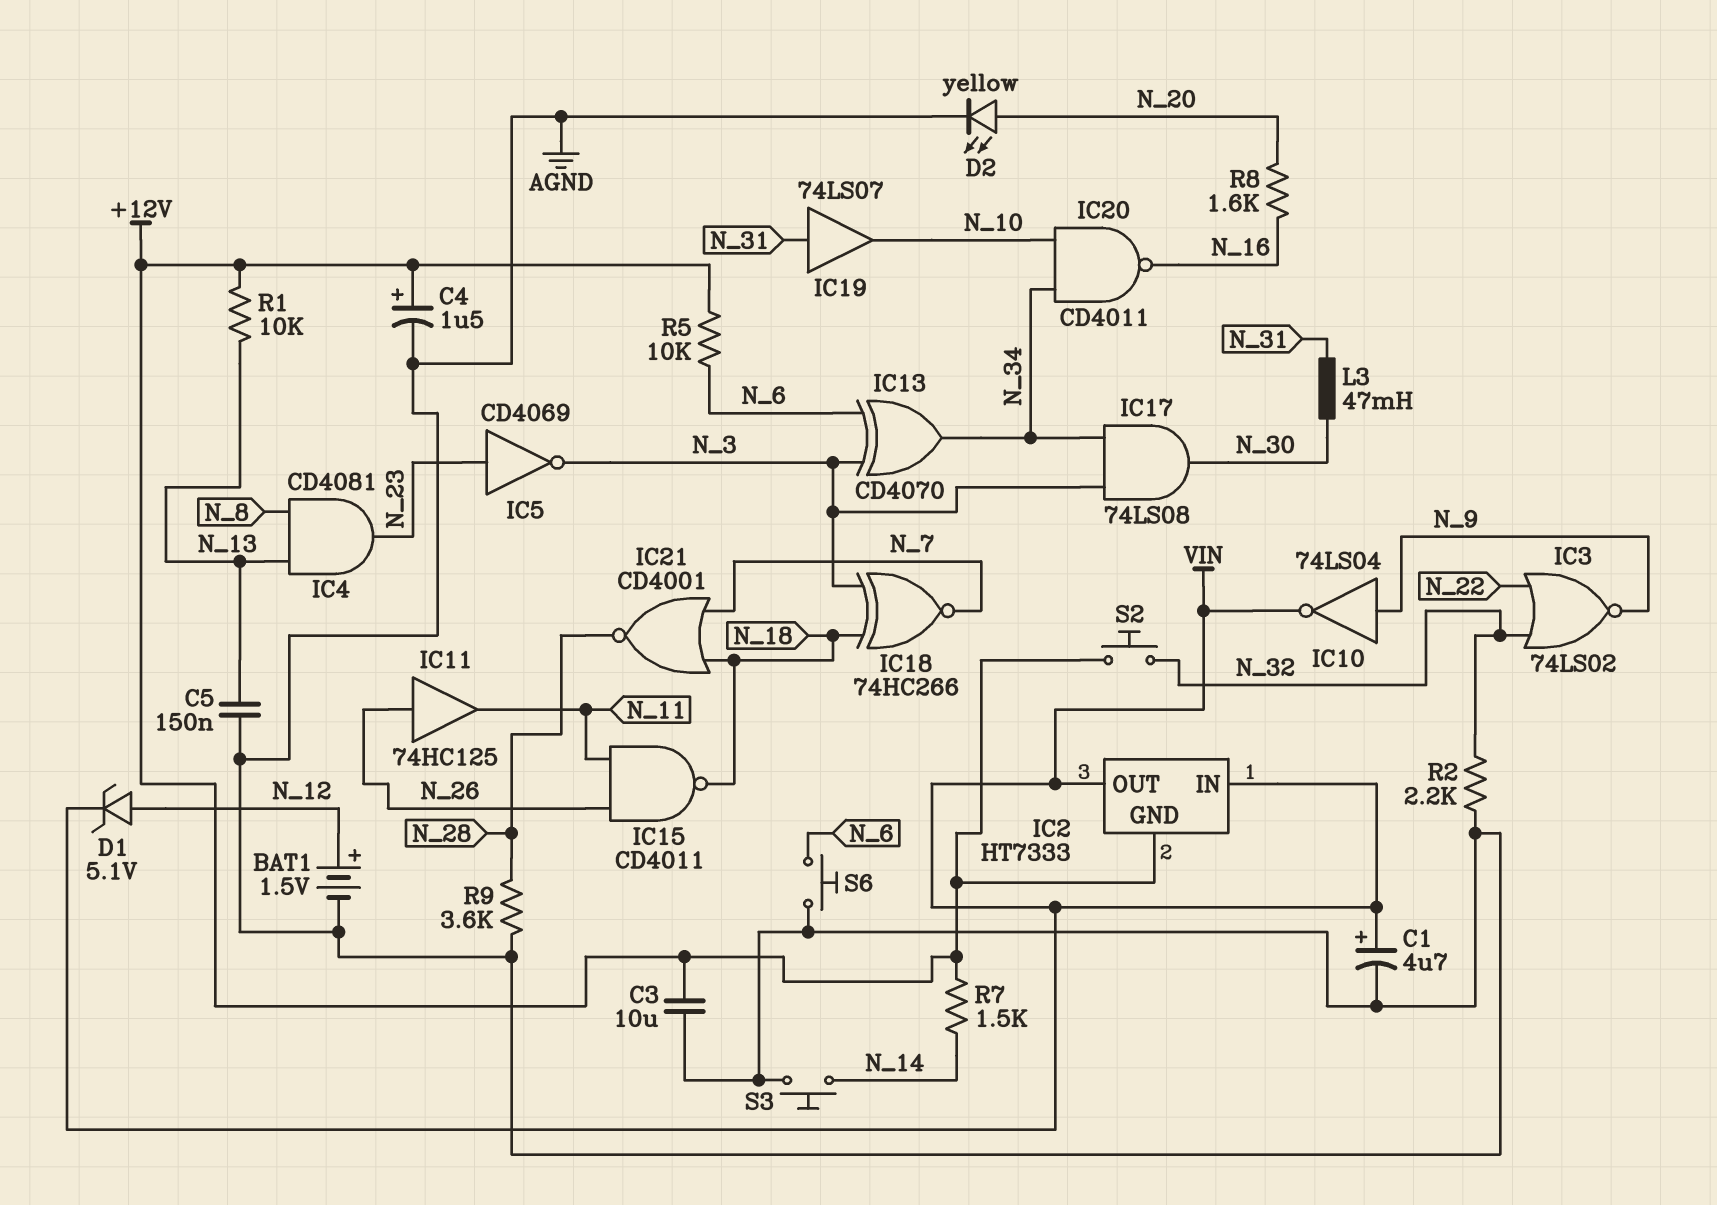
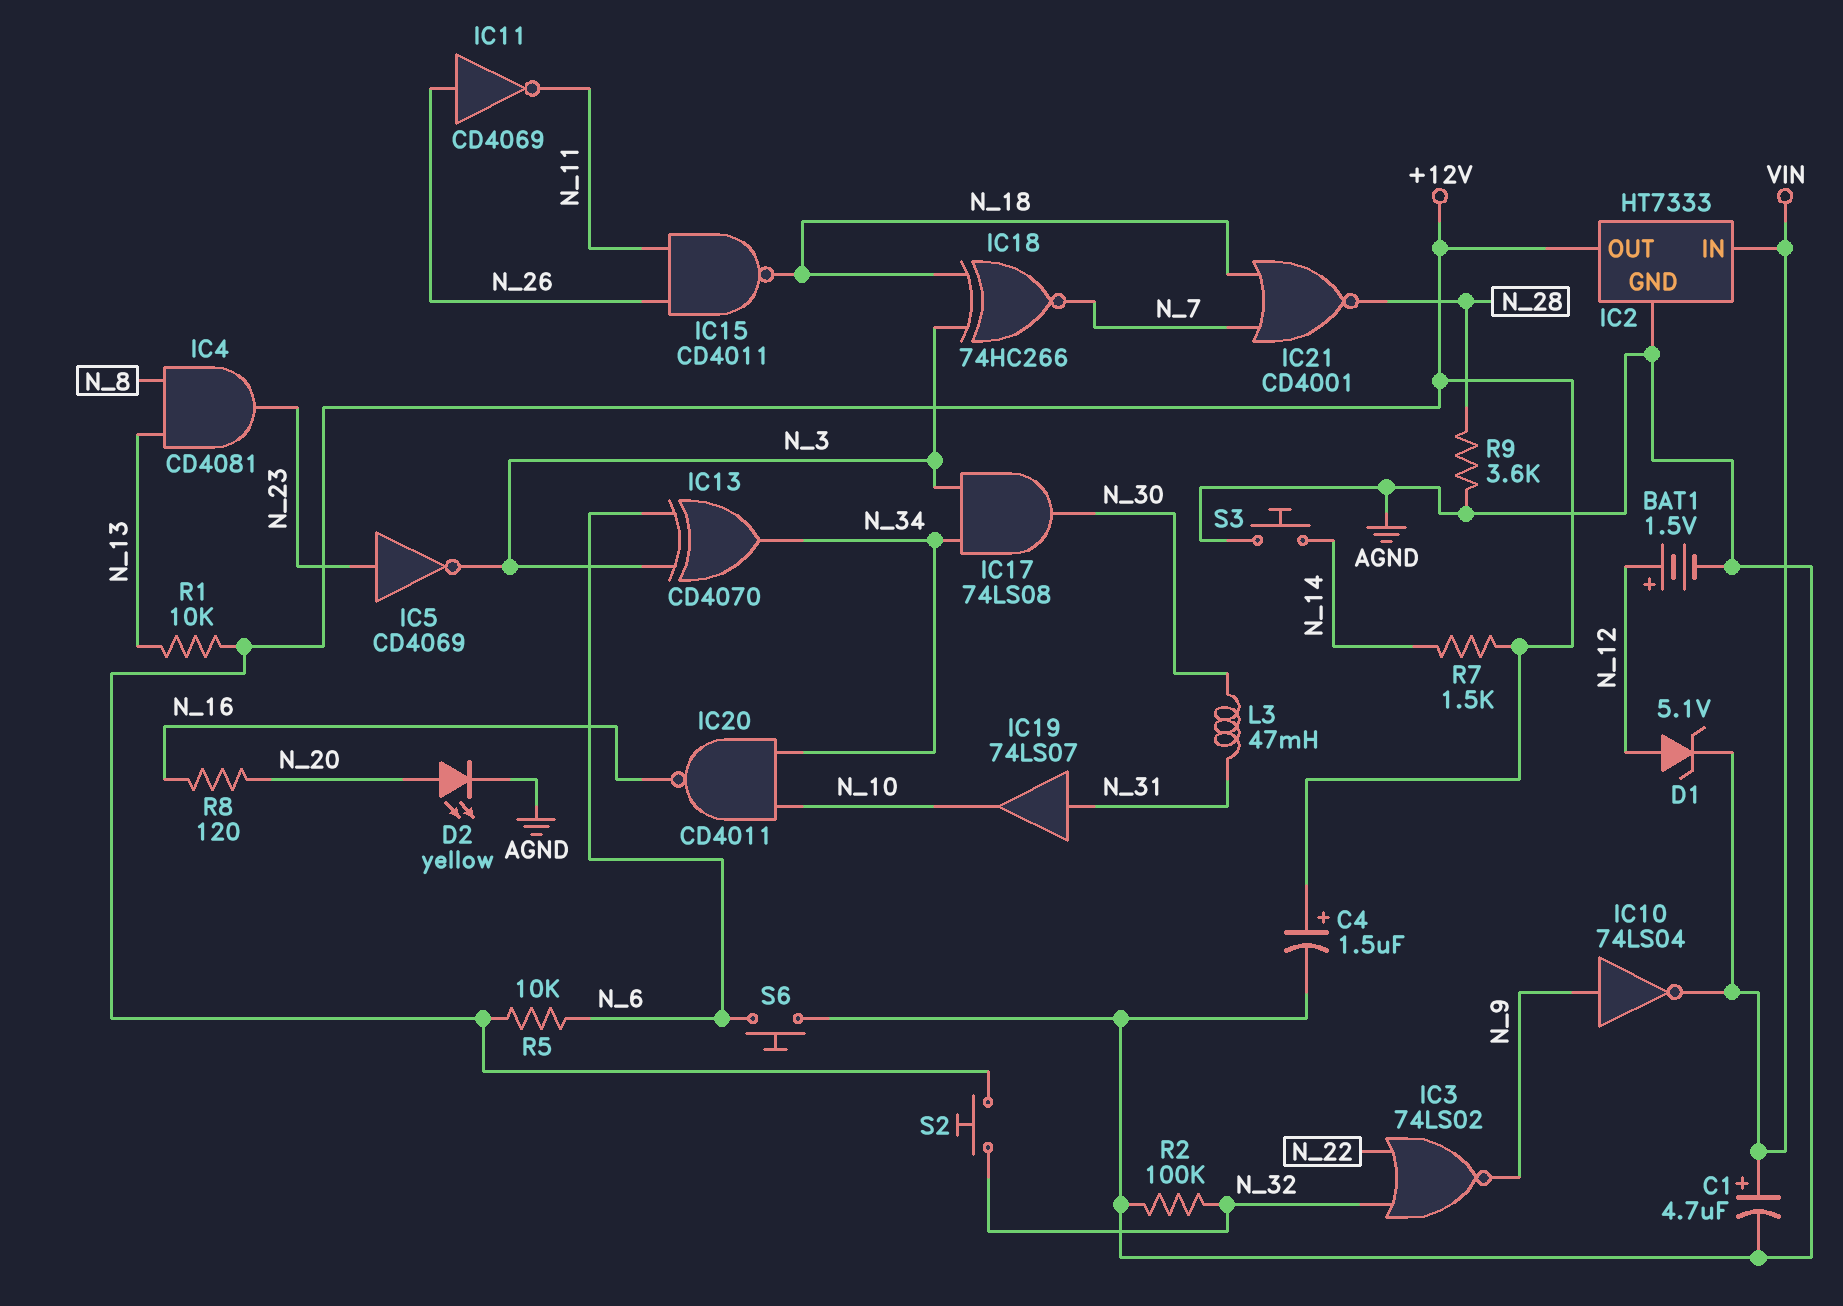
C3: 10uF (+12V, AGND) -> none
C5: 150nF (AGND, N_13) -> none
IC2 pin GND: +12V -> AGND
IC2 pin OUT: VIN -> +12V
IC11: buffer 74HC125 (in N_26, out N_11) -> NOT CD4069 (in N_26, out N_11)
R2: 2.2k (AGND, N_32) -> 100k (AGND, N_32)
R8: 1.6k (N_16, N_20) -> 120 (N_16, N_20)

